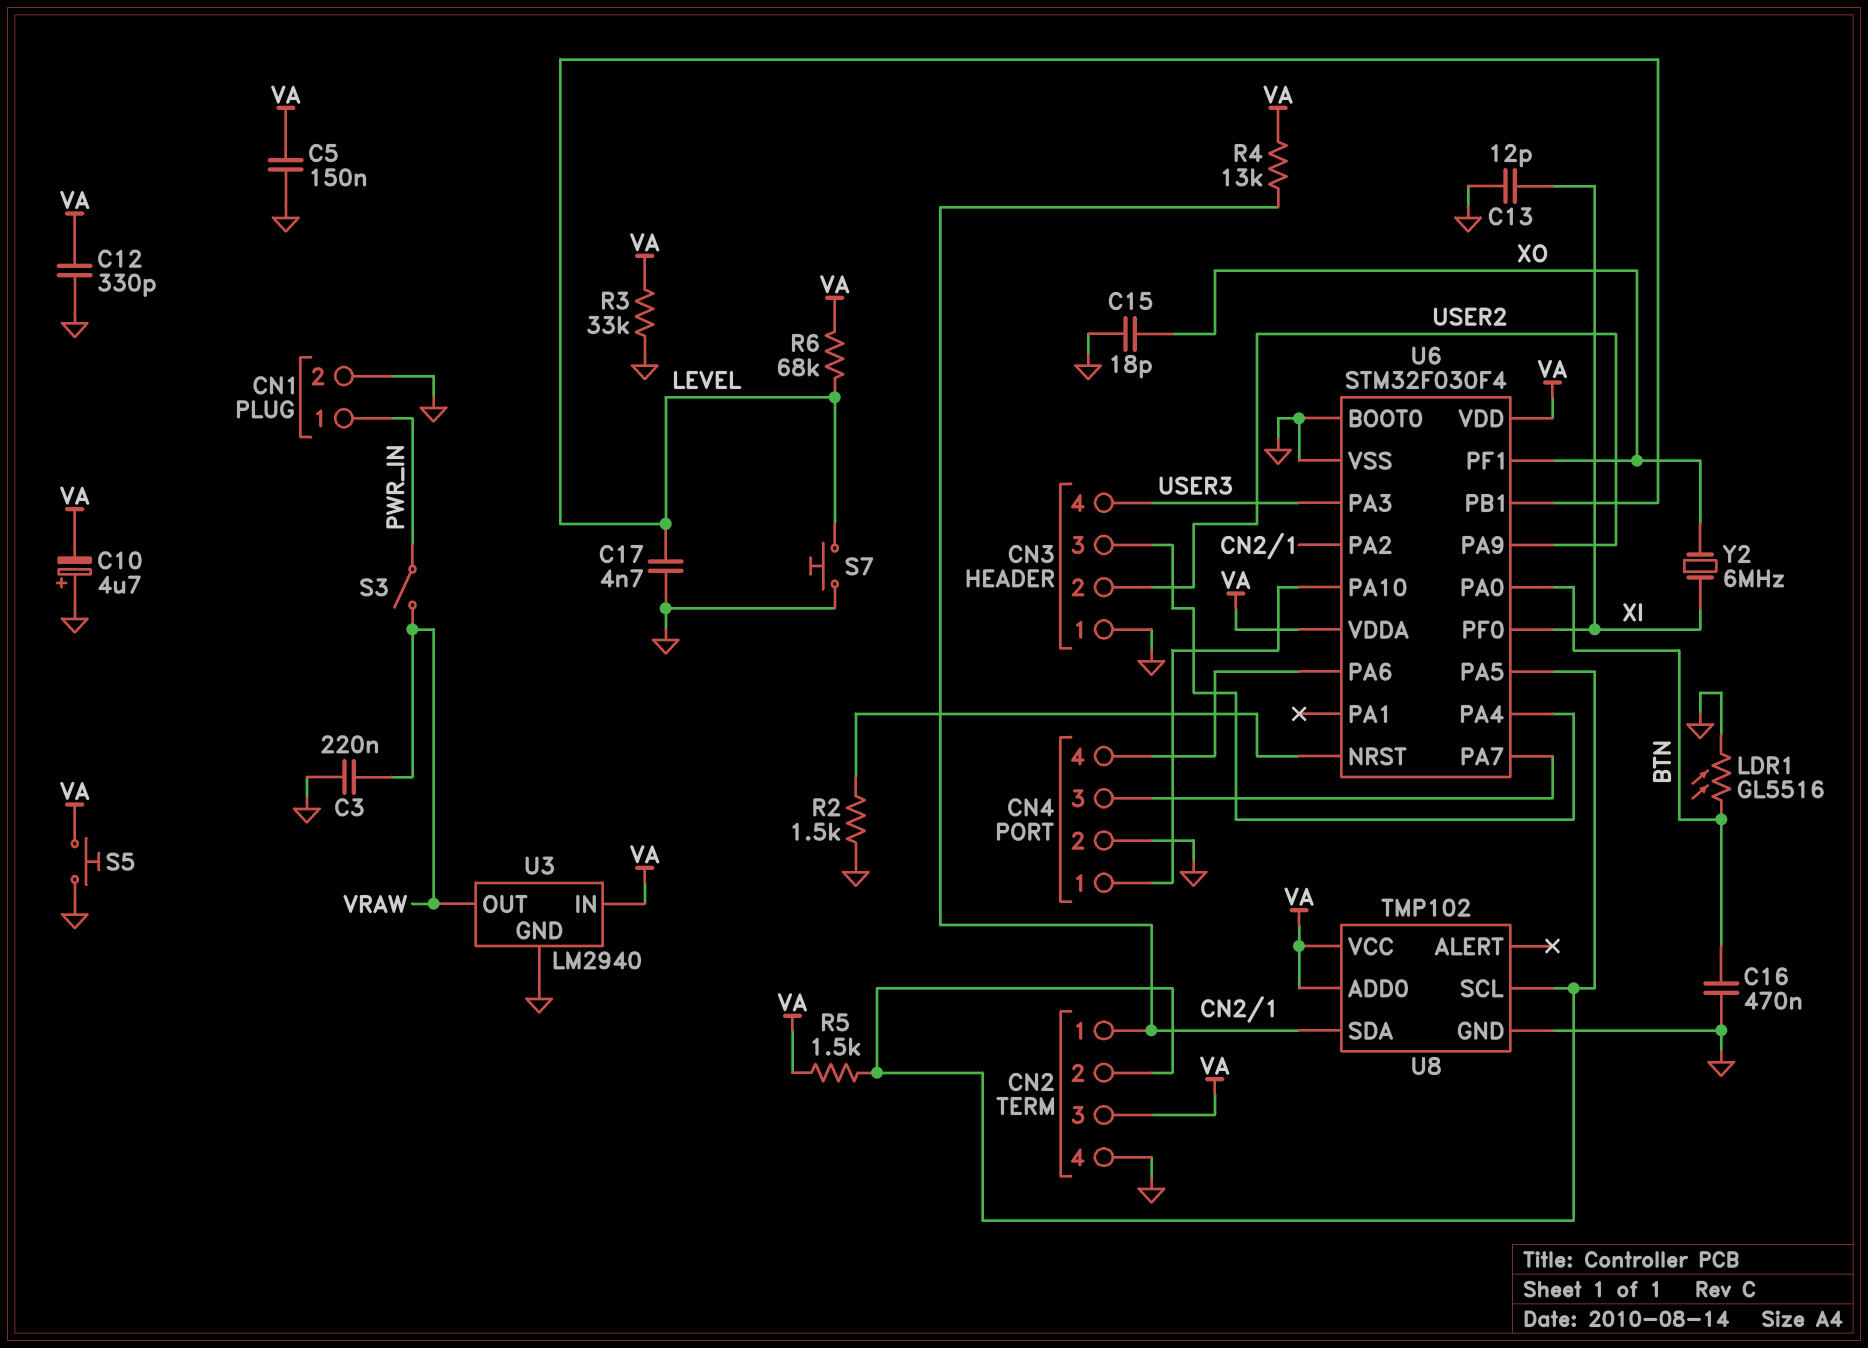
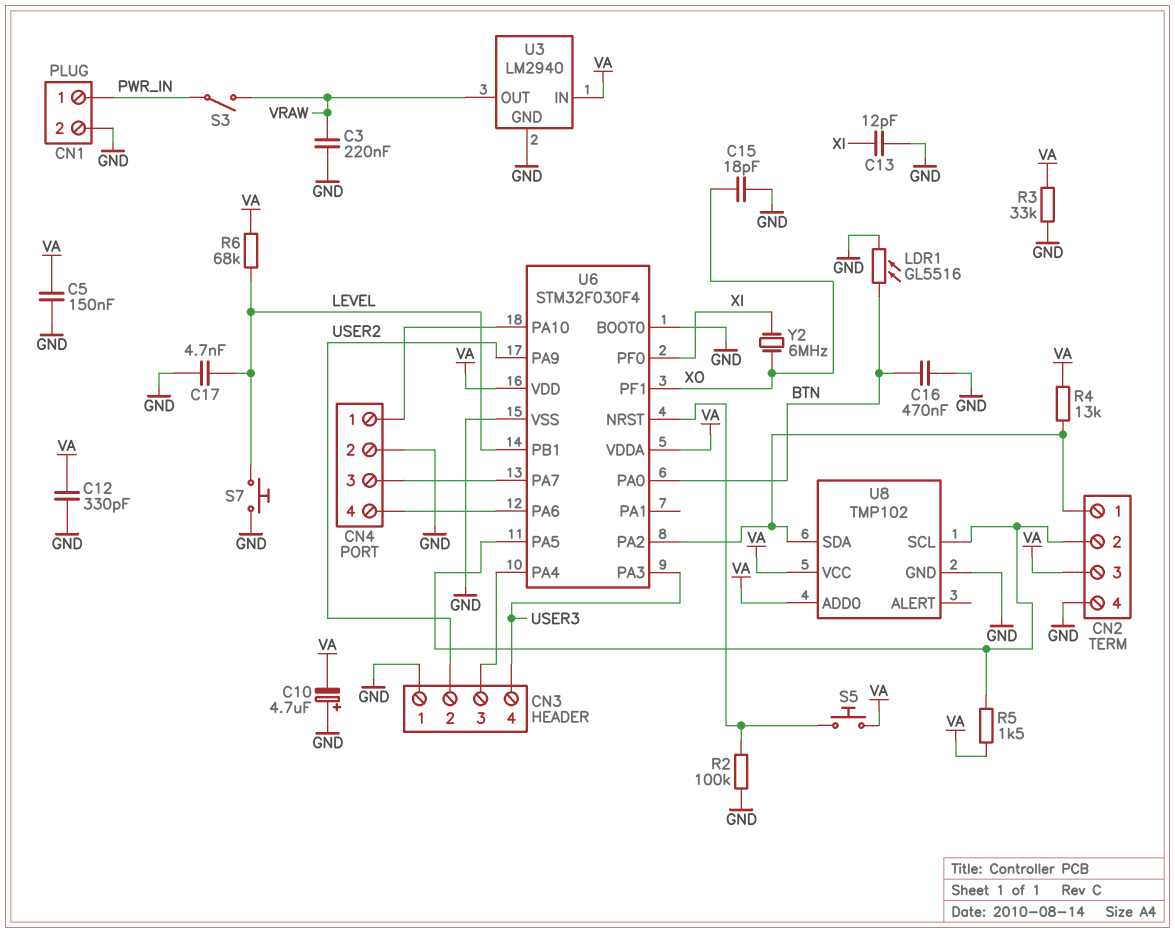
R2: 1.5k (GND, U6/NRST) -> 100k (GND, U6/NRST)
S5: button (GND, VA) -> button (U6/NRST, VA)

